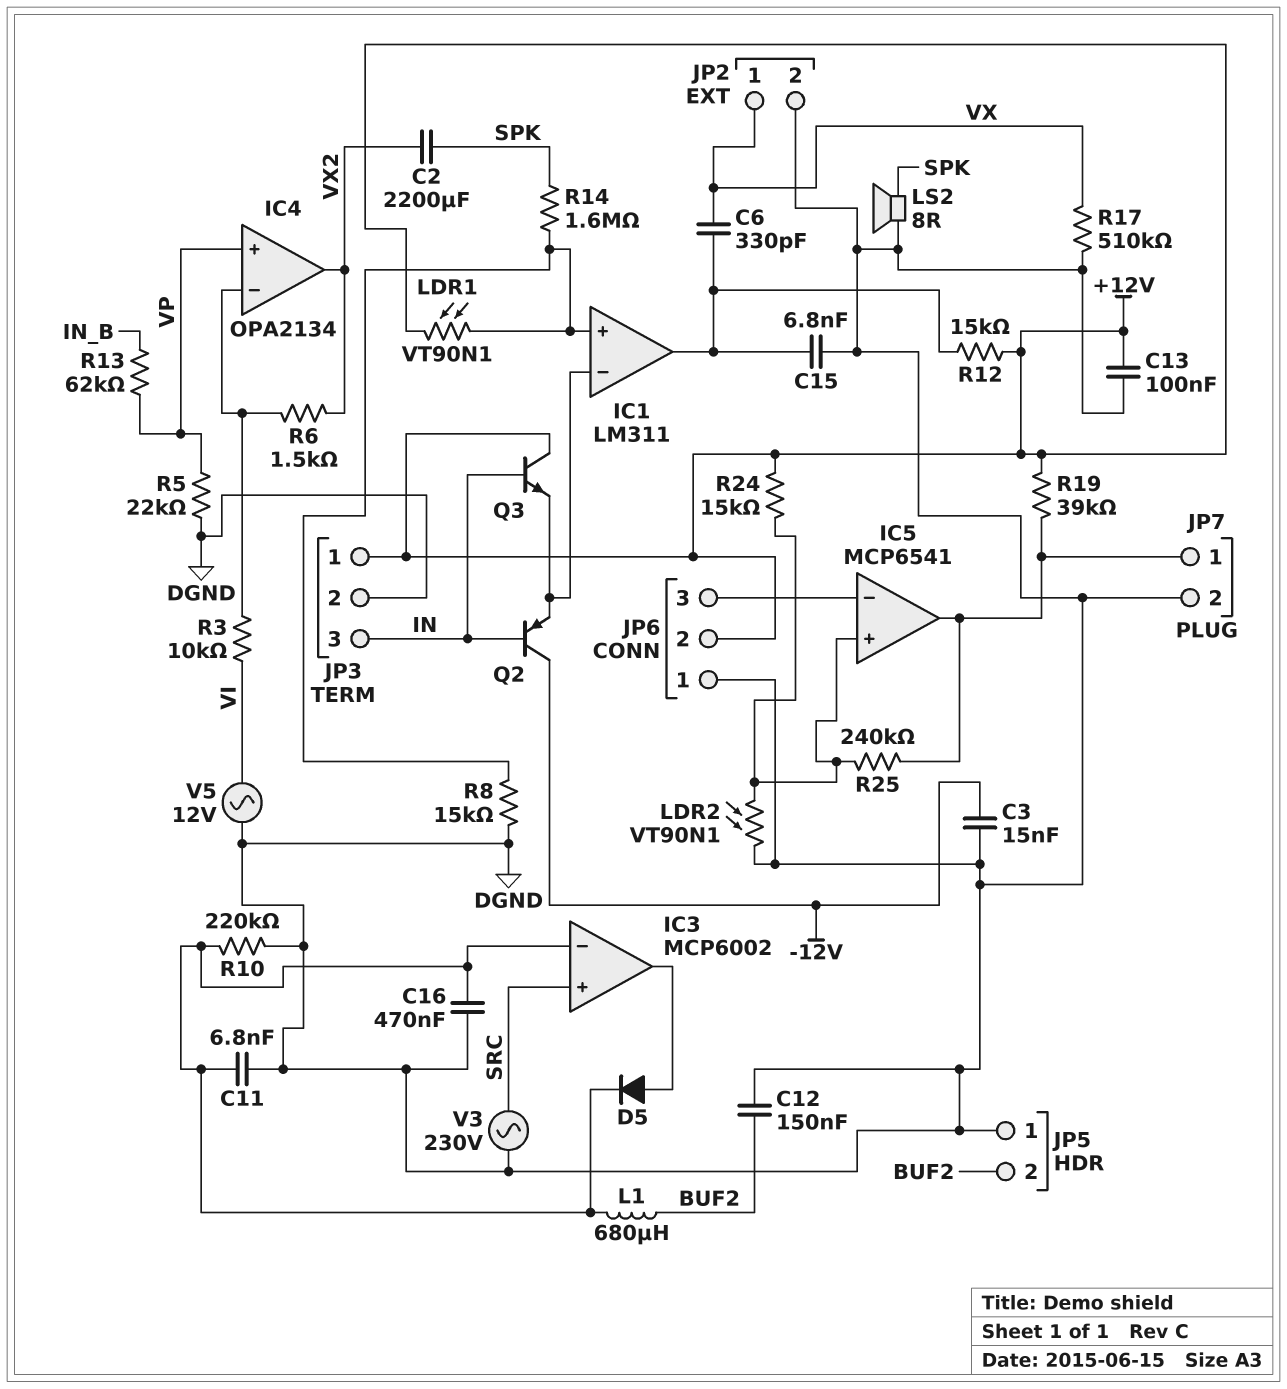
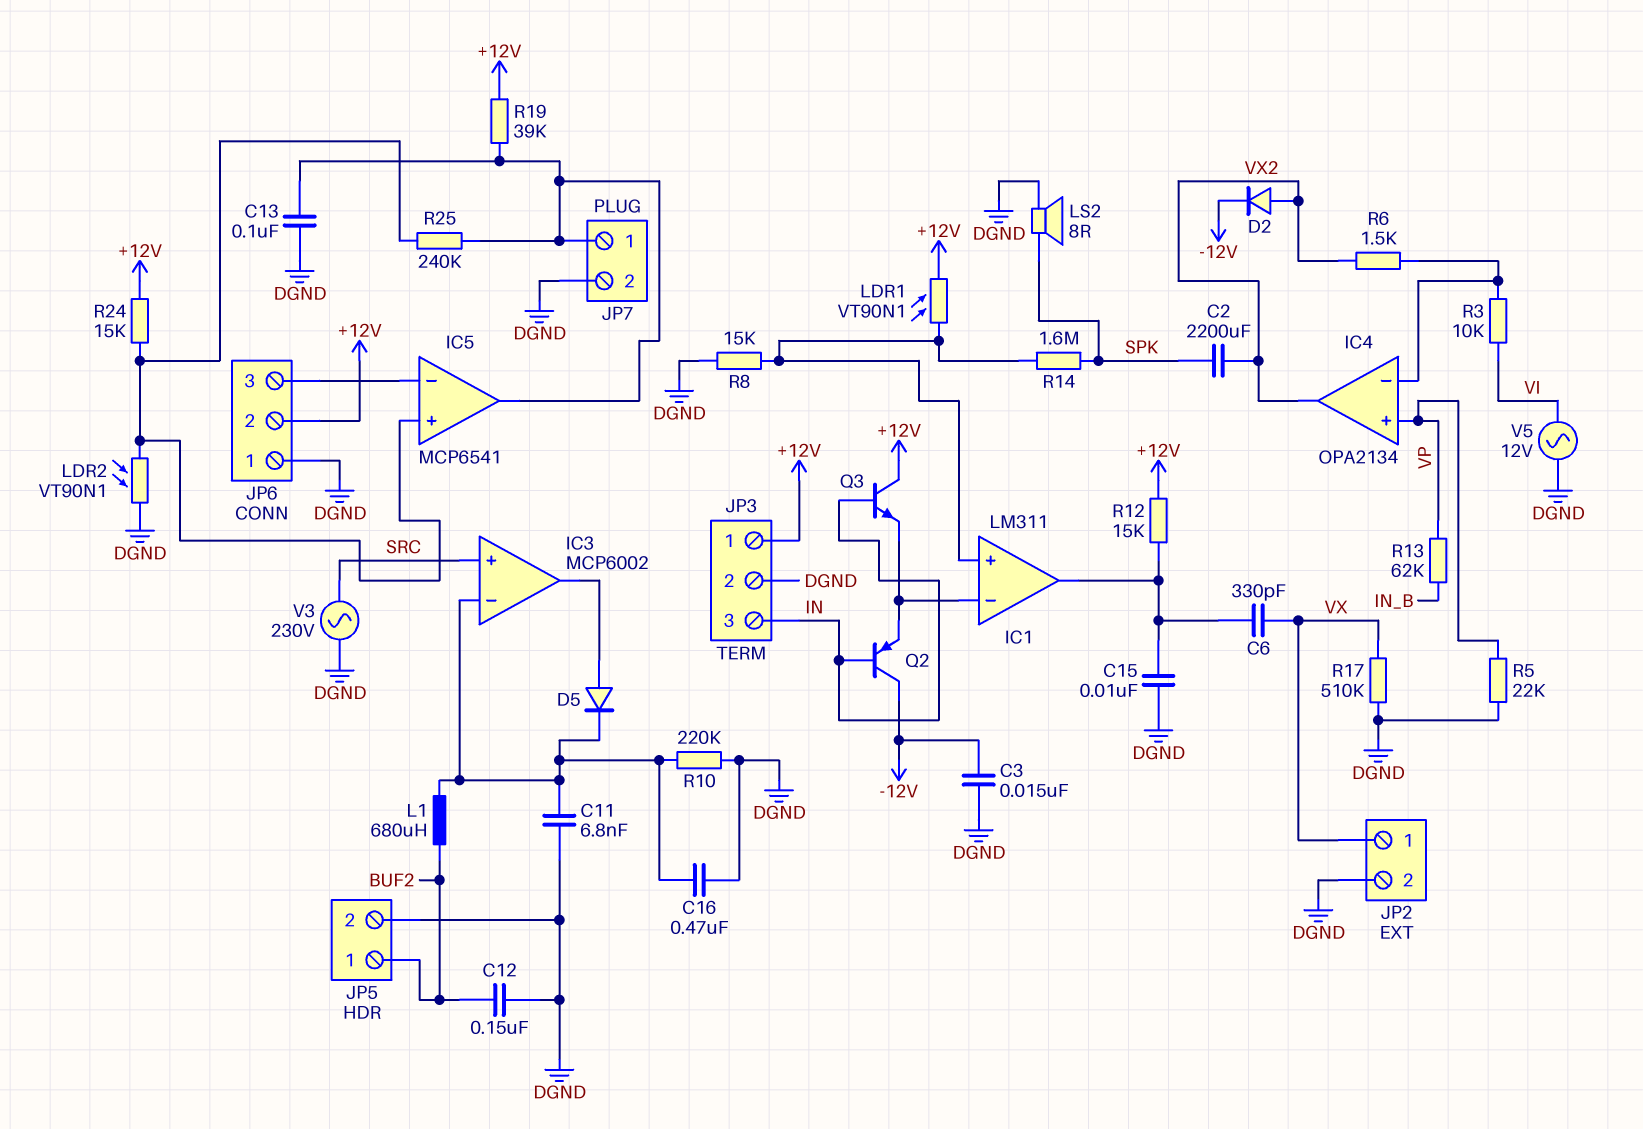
C13: 100nF (+12V, DGND) -> 100nF (DGND, IC5/out)
C15: 6.8nF (DGND, IC1/out) -> 10nF (DGND, IC1/out)
D2: none -> diode (A VX2, K -12V)
JP5 pin 1: DGND -> BUF2
JP5 pin 2: BUF2 -> DGND

